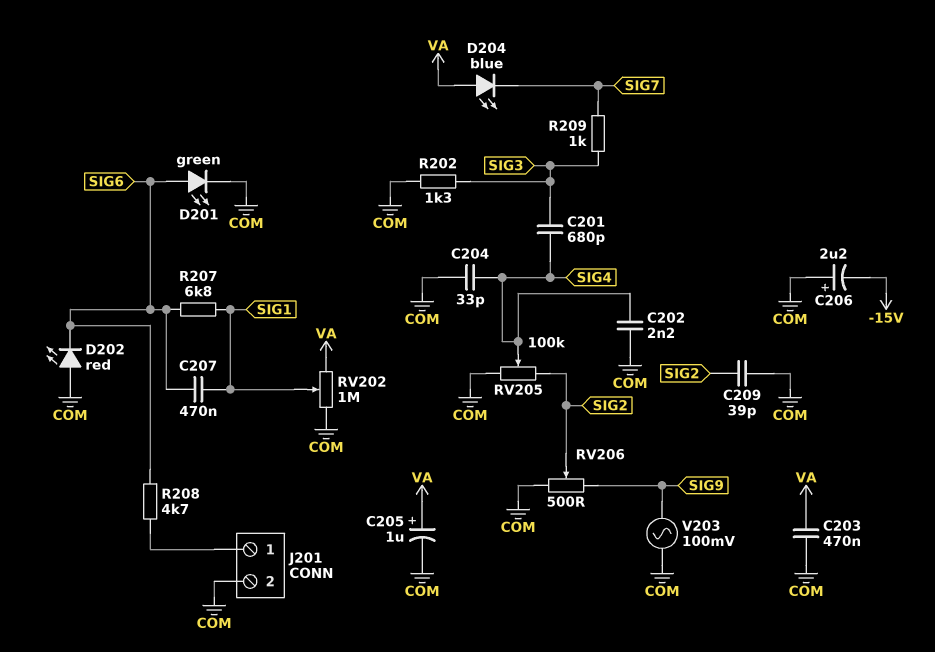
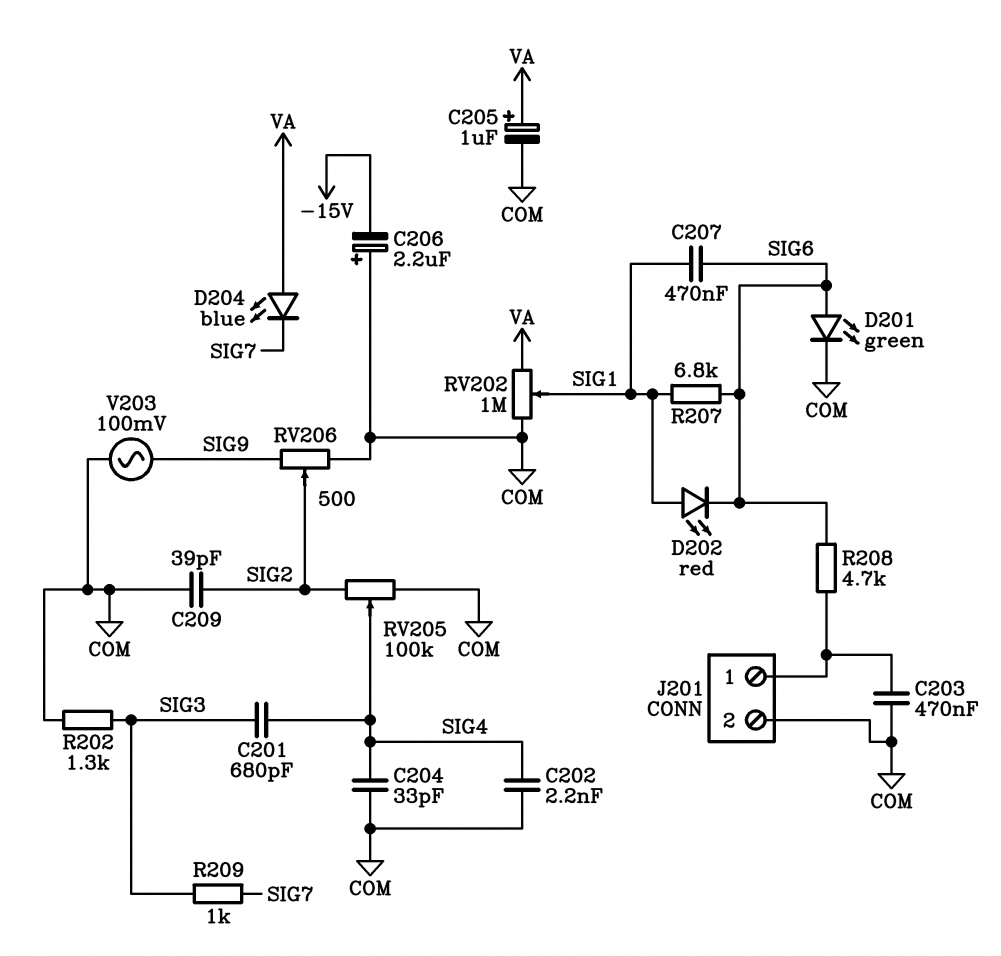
C203: 470nF (COM, VA) -> 470nF (COM, J201/1)
D202: LED red (A COM, K SIG6) -> LED red (A SIG1, K SIG6)

